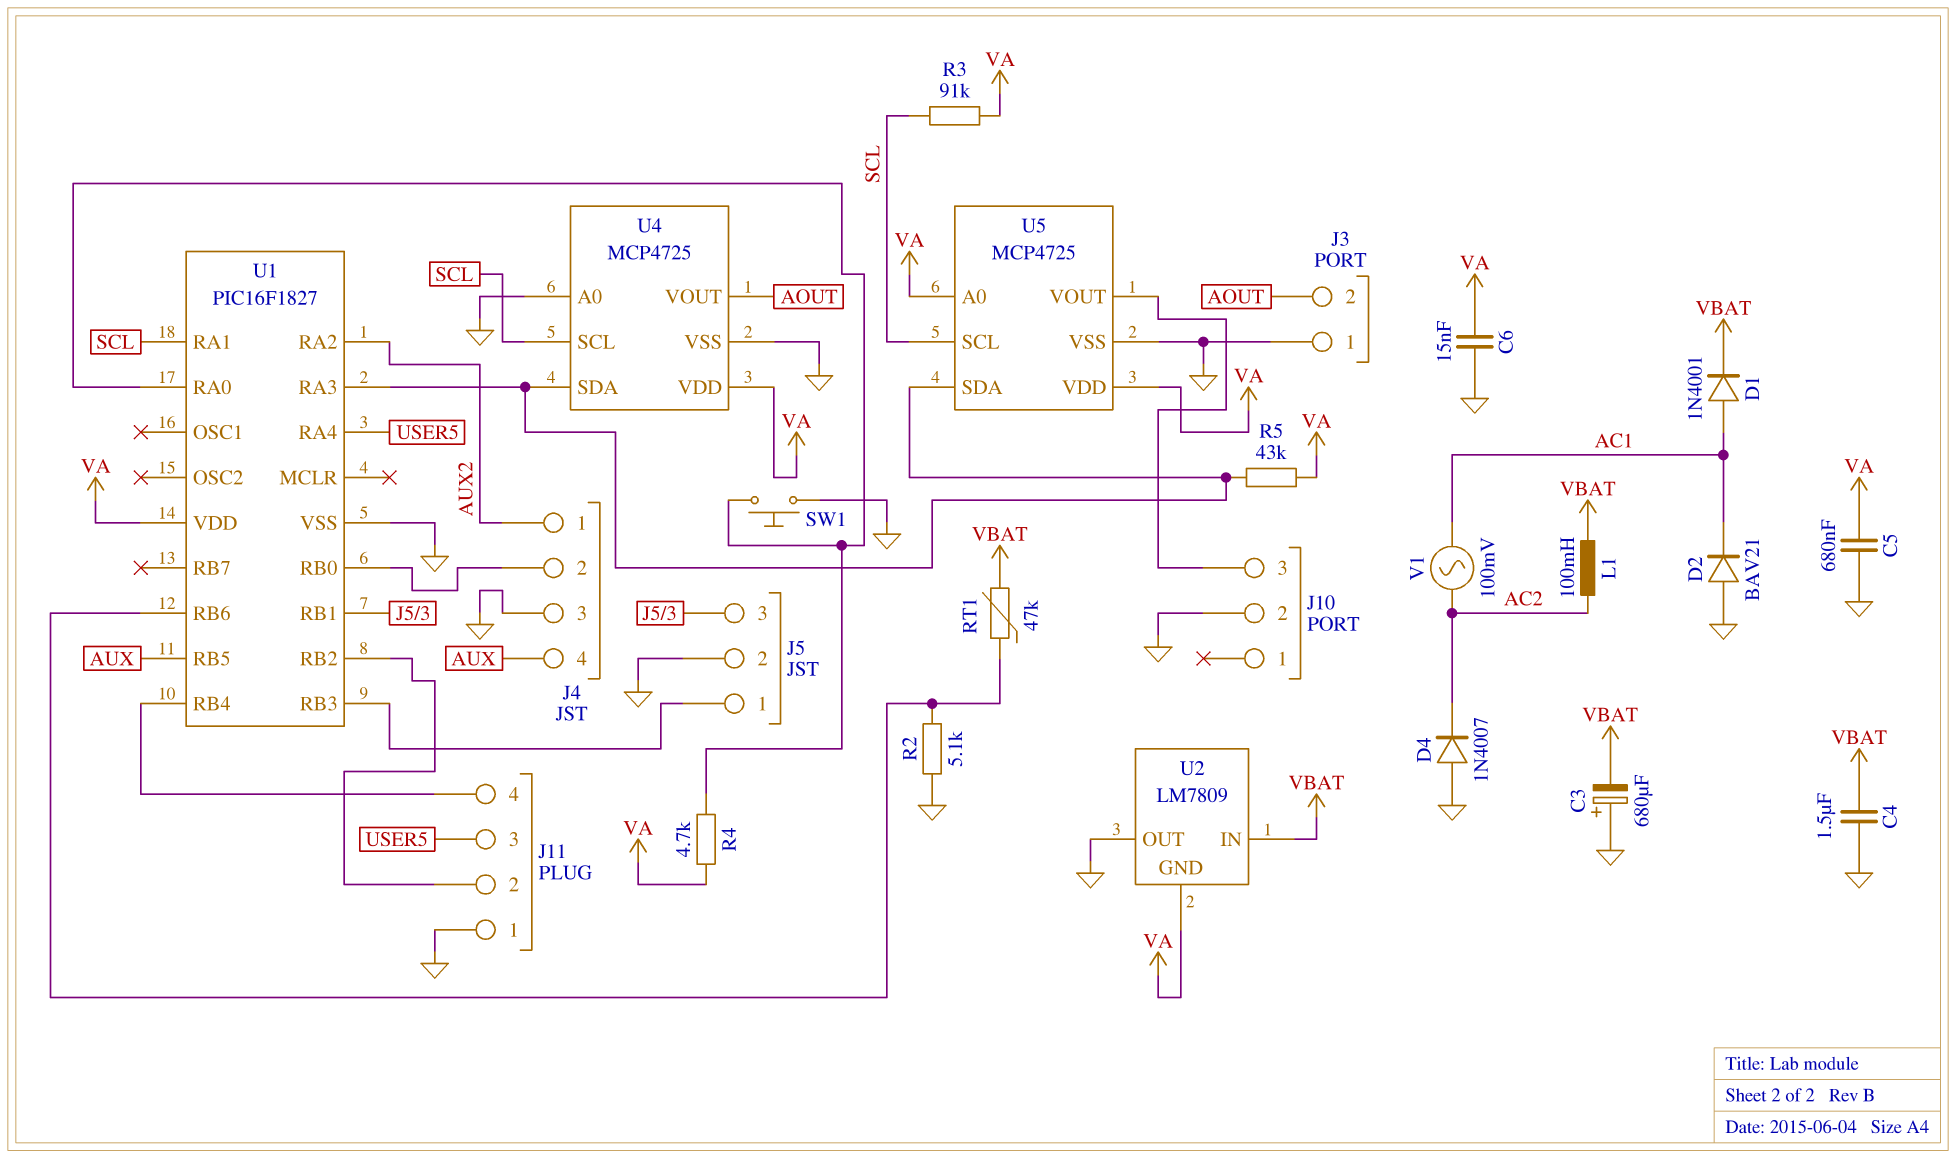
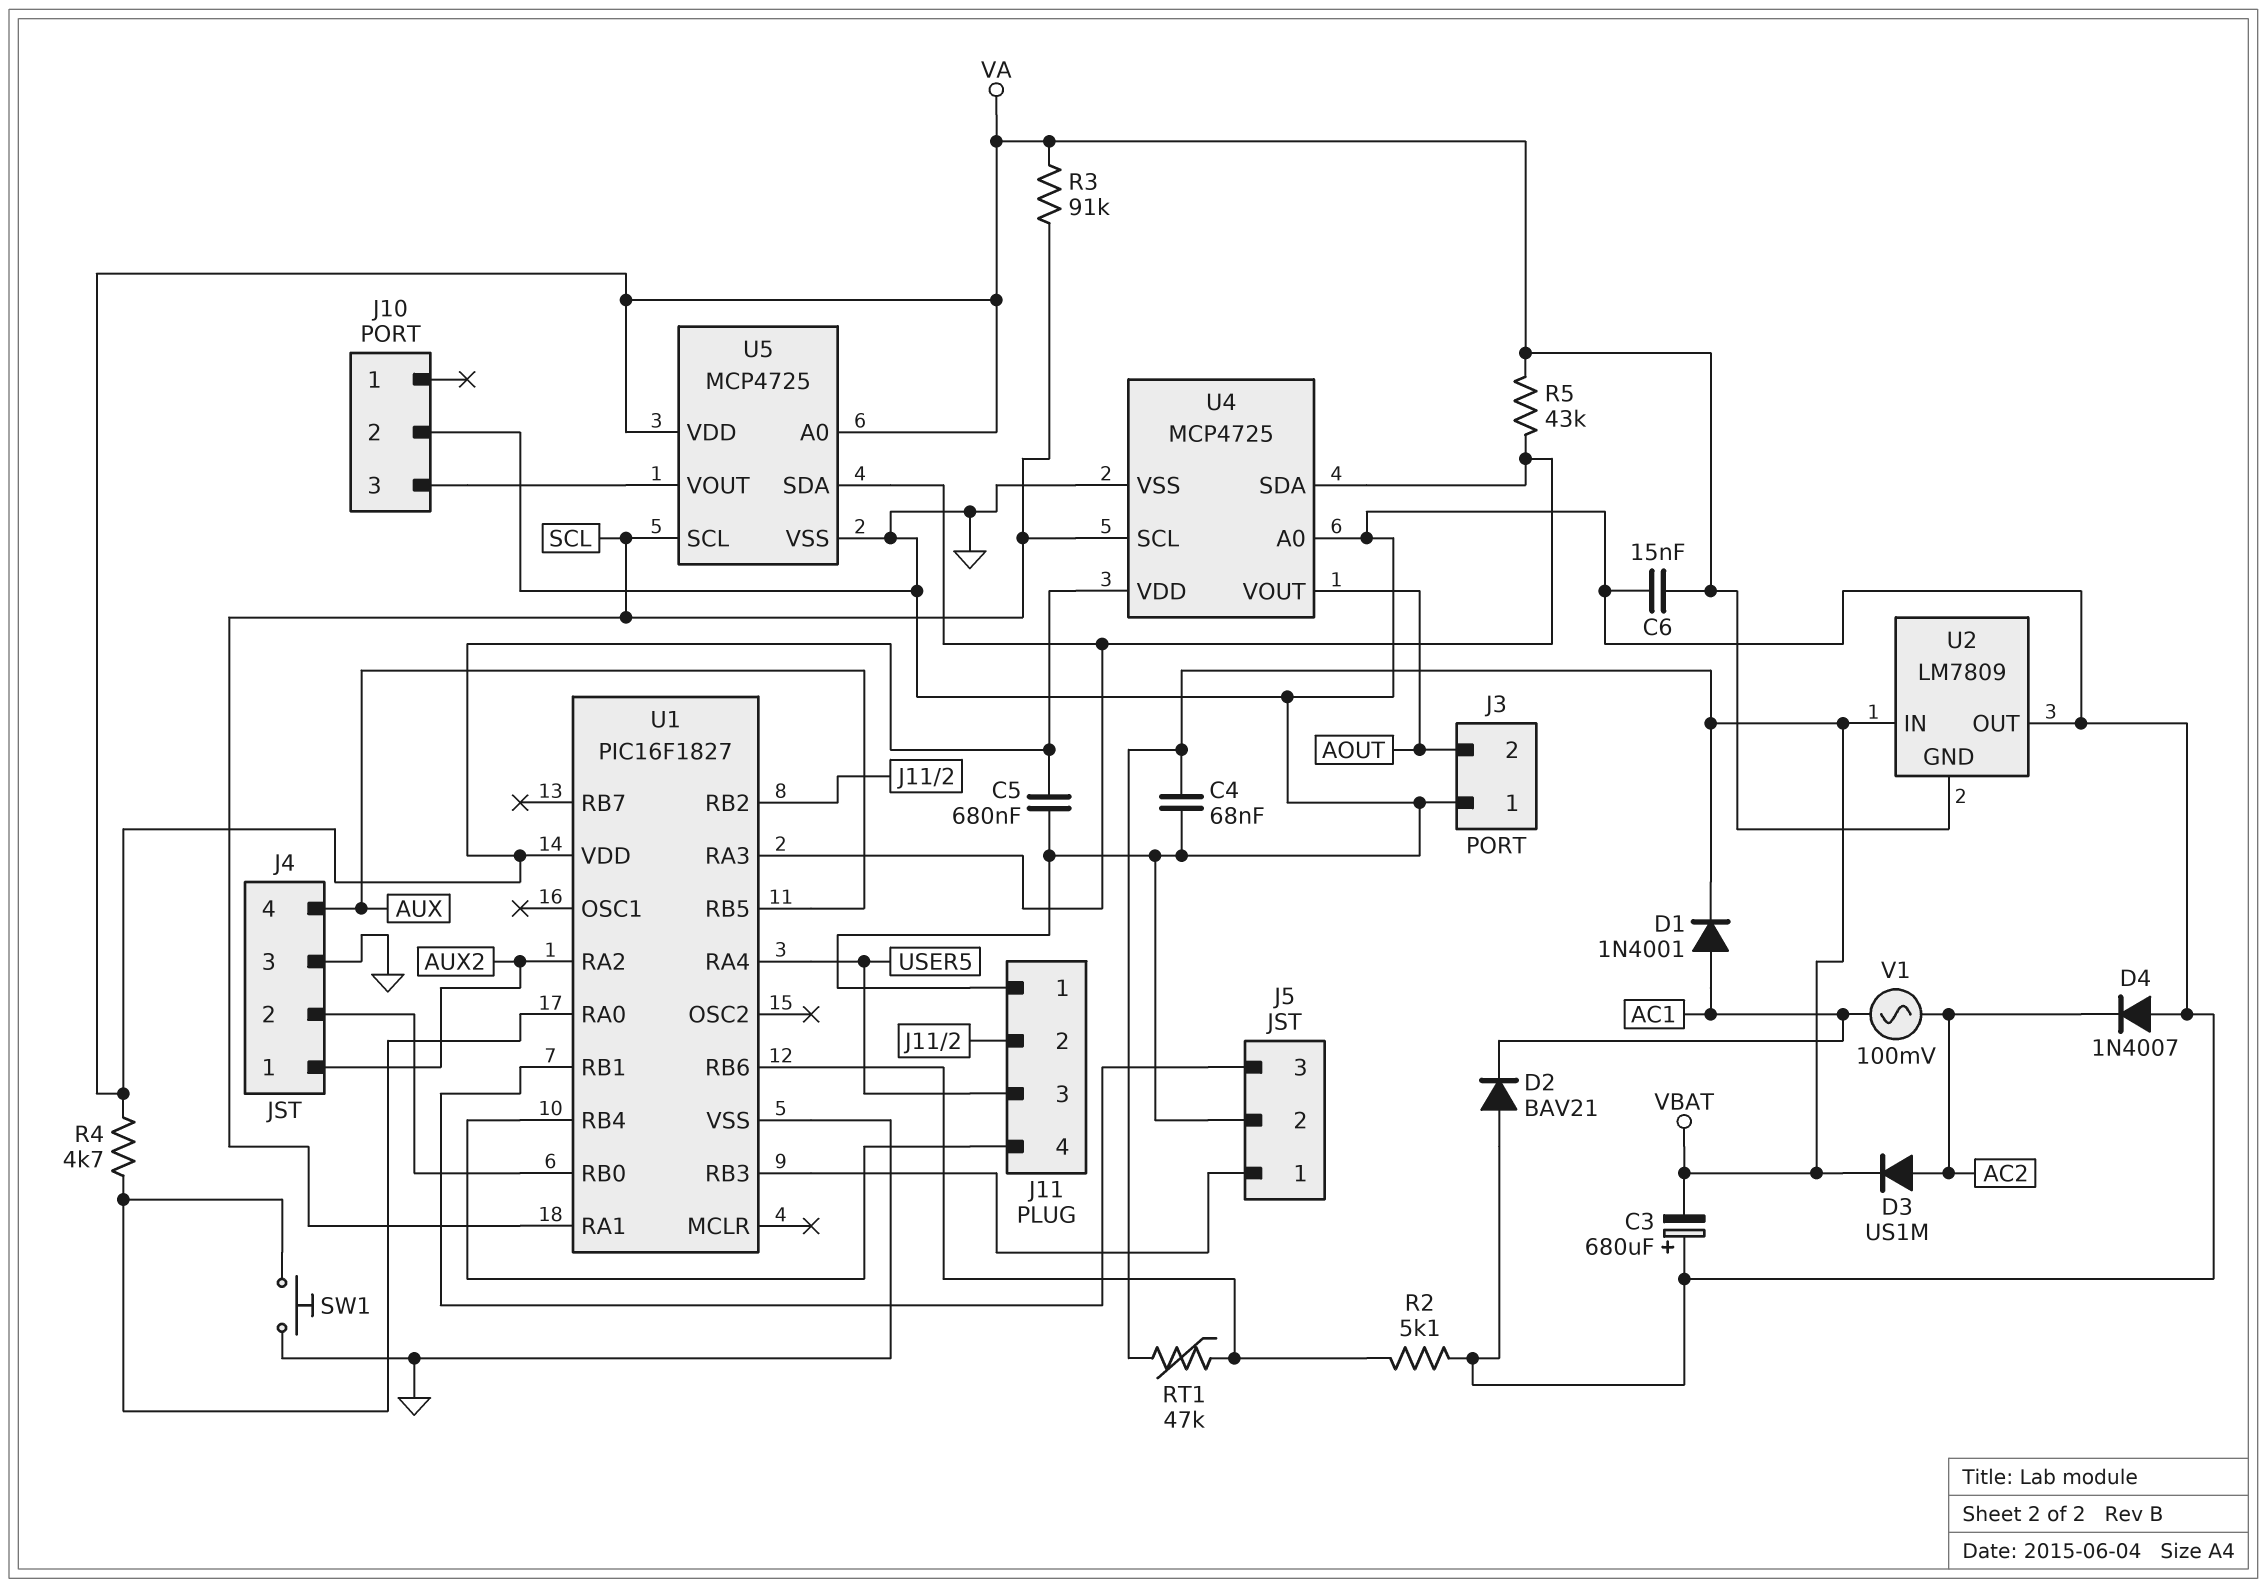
C4: 1.5uF (GND, VBAT) -> 68nF (GND, VBAT)
D3: none -> diode US1M (A AC2, K VBAT)
L1: 100mH (AC2, VBAT) -> none

